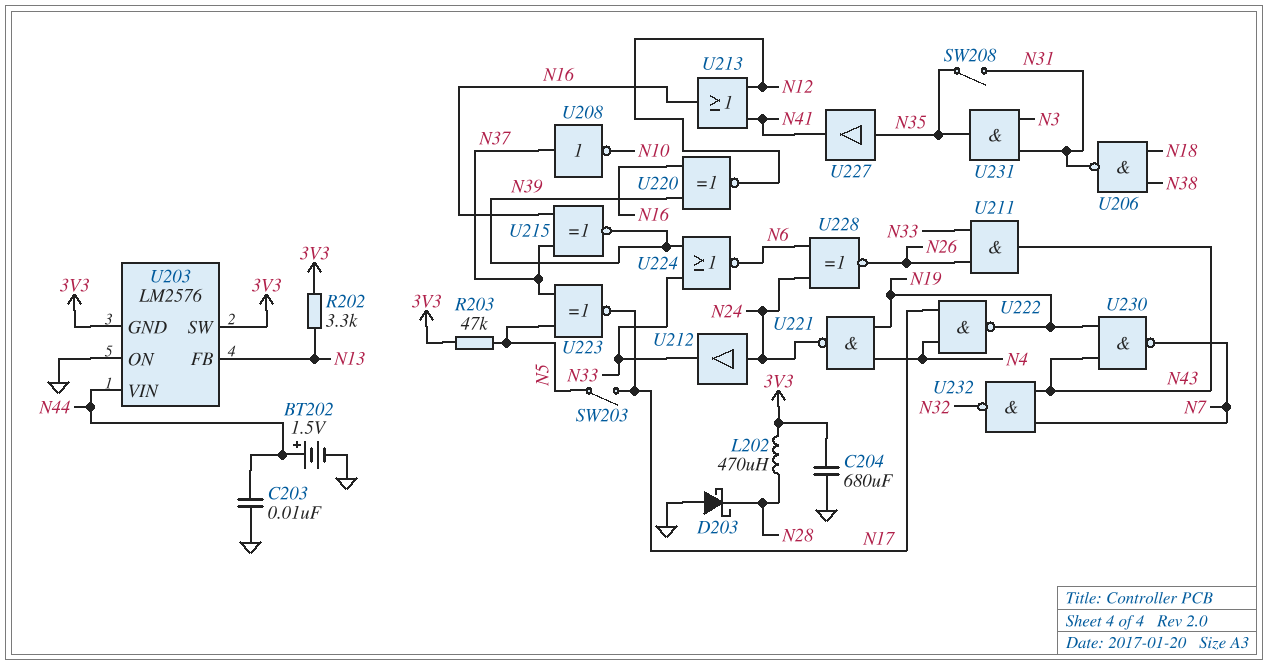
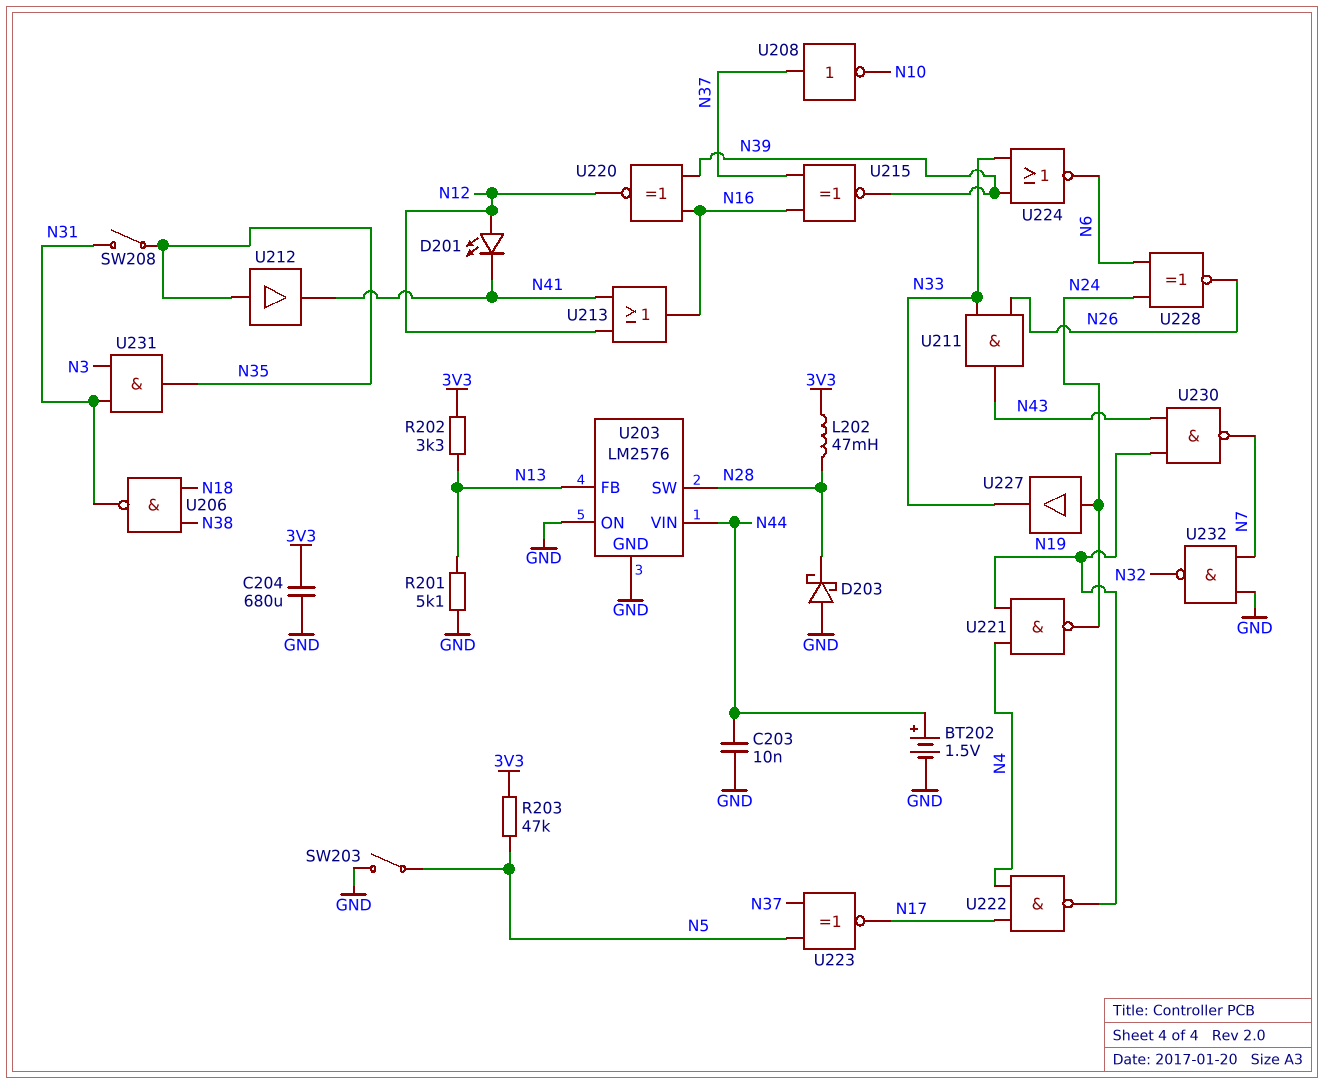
D201: none -> LED (A N12, K N41)
L202: 470uH (3V3, N28) -> 47mH (3V3, N28)
R201: none -> 5.1k (GND, N13)
SW203: switch (N5, N17) -> switch (GND, N5)
U203 pin GND: 3V3 -> GND
U203 pin SW: 3V3 -> N28
U212: buffer (in N24, out N33) -> buffer (in N35, out N41)
U227: buffer (in N35, out N41) -> buffer (in N24, out N33)
U232: NAND (in N7, in N43, out N32) -> NAND (in GND, in N7, out N32)

